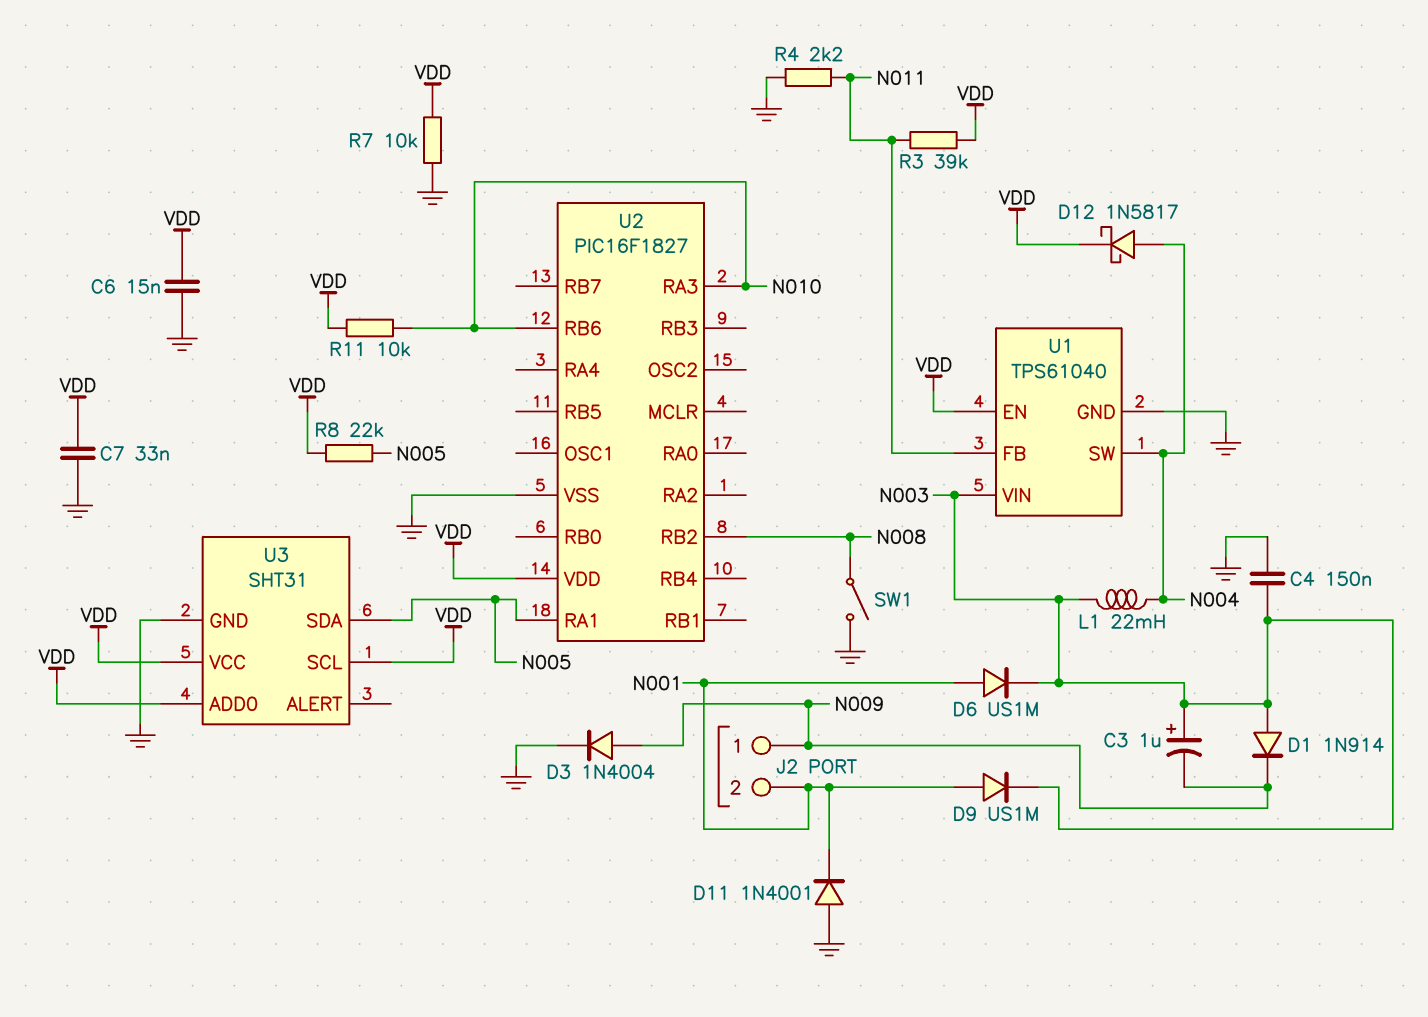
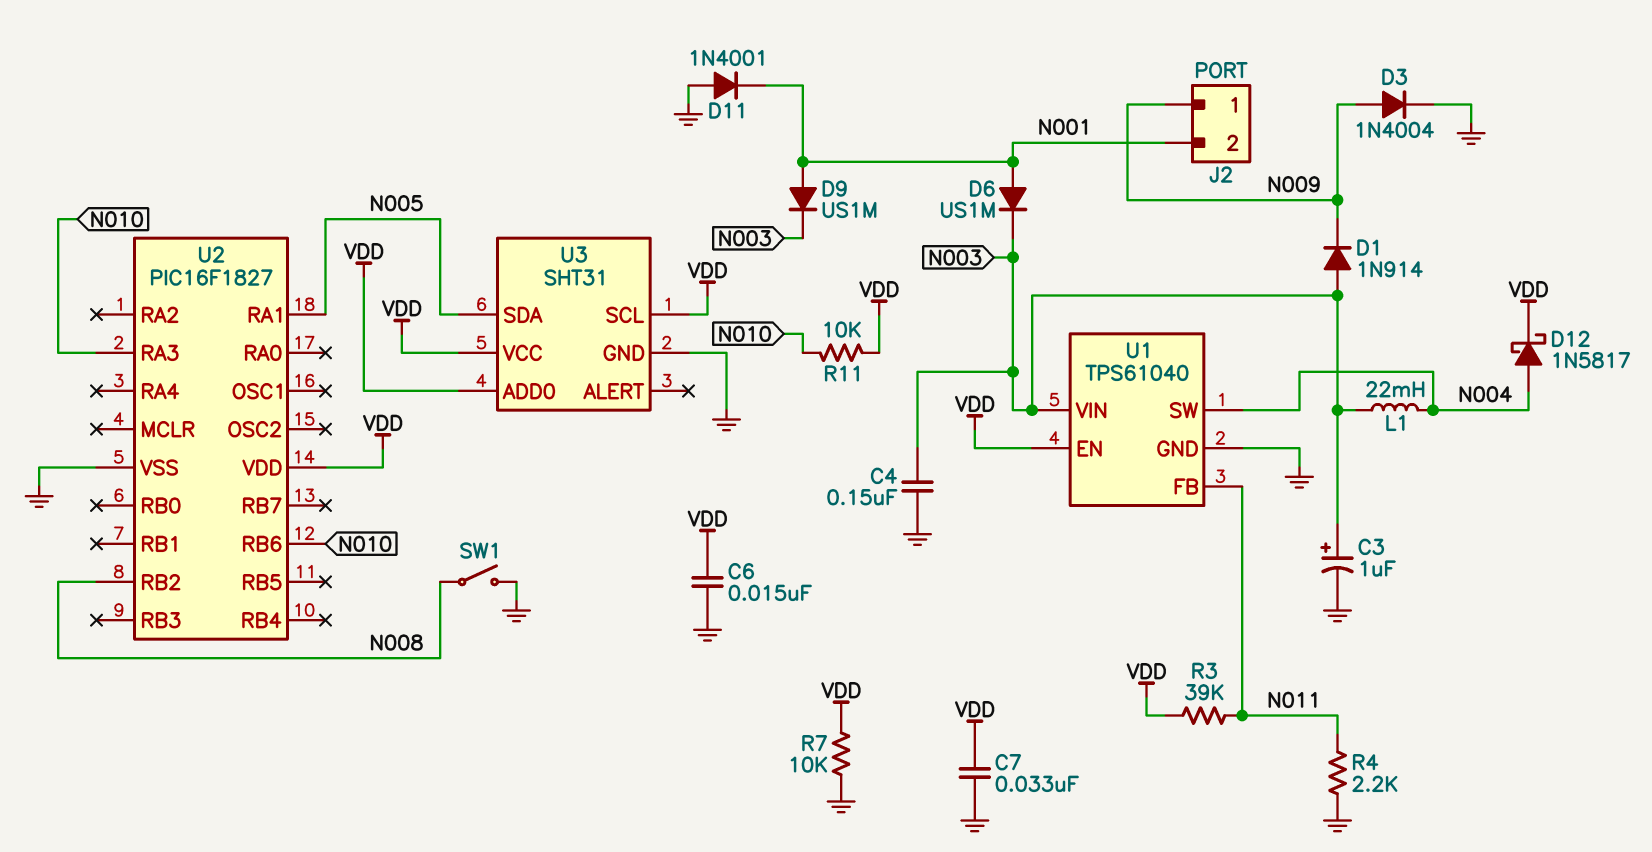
C3: 1uF (plus N003, minus N009) -> 1uF (plus N003, minus GND)
R8: 22k (N005, VDD) -> none

